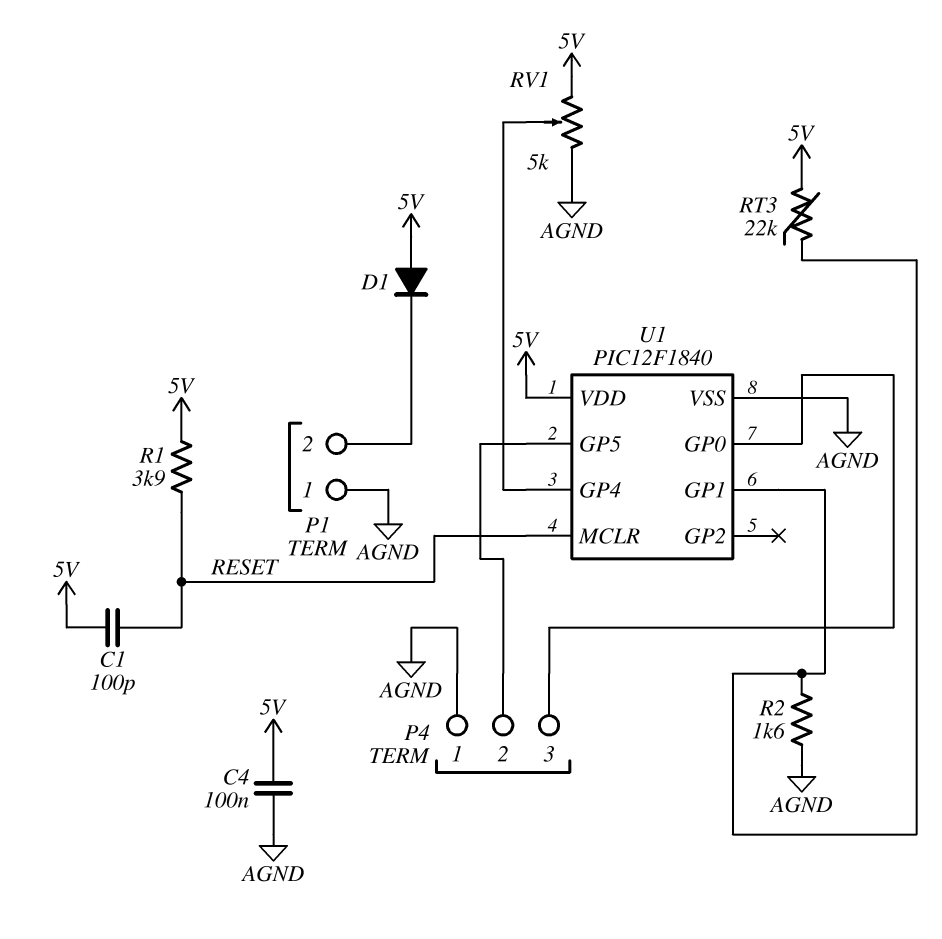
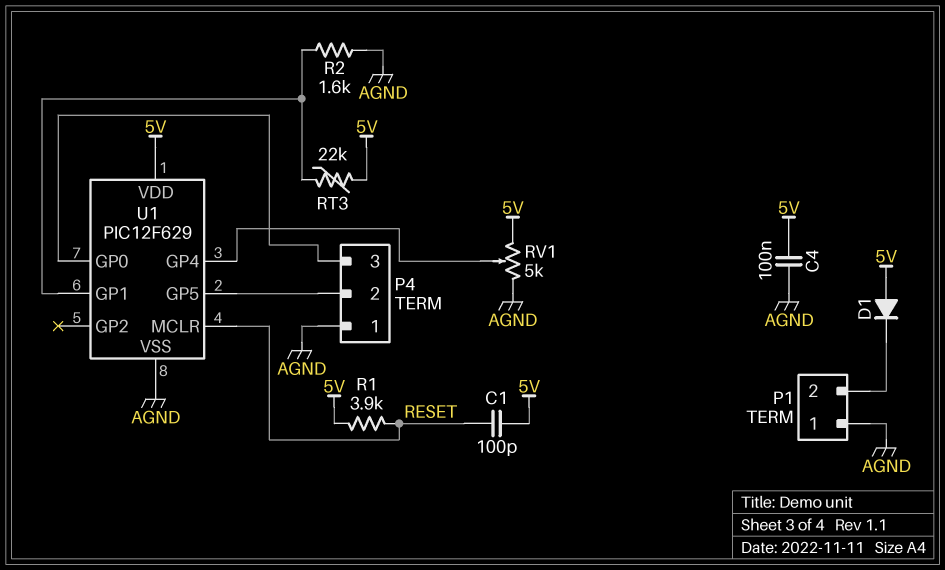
U1: PIC12F1840 -> PIC12F629

